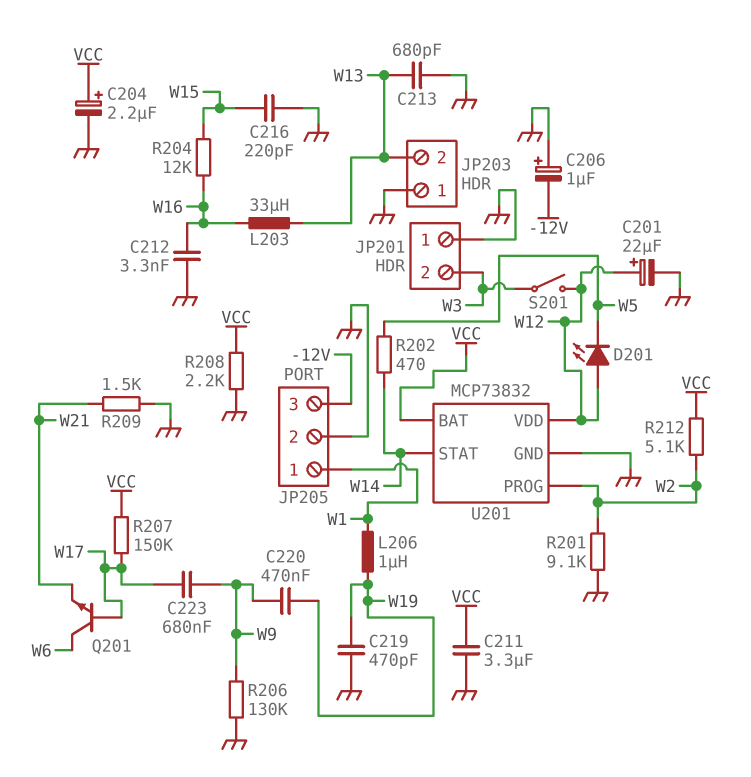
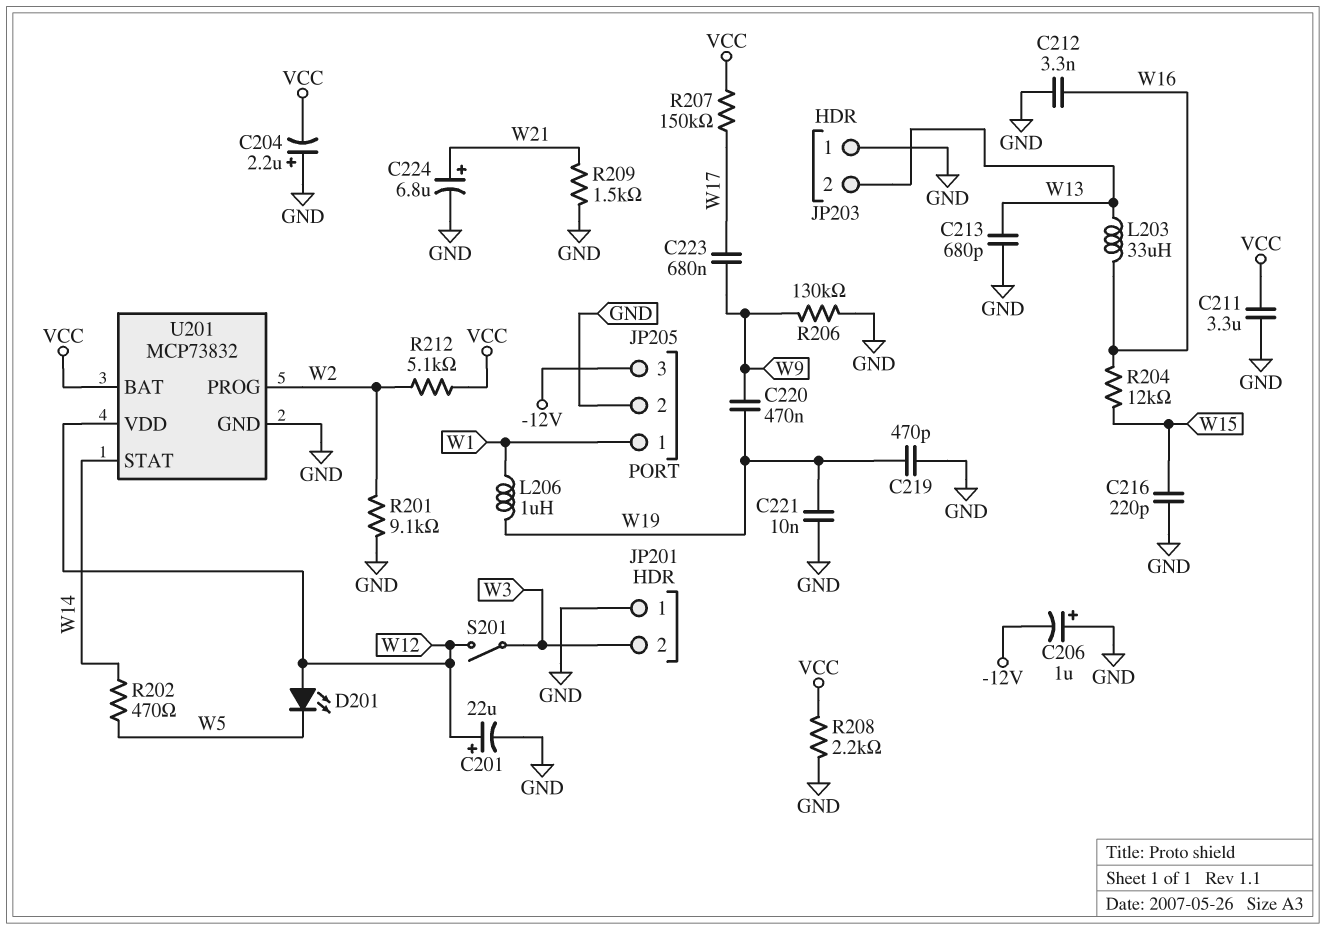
C204: 2.2uF (plus VCC, minus GND) -> 2.2uF (plus GND, minus VCC)
C221: none -> 10nF (GND, W19)
C224: none -> 6.8uF (plus W21, minus GND)
Q201: NPN (B W17, C W6, E W21) -> none

